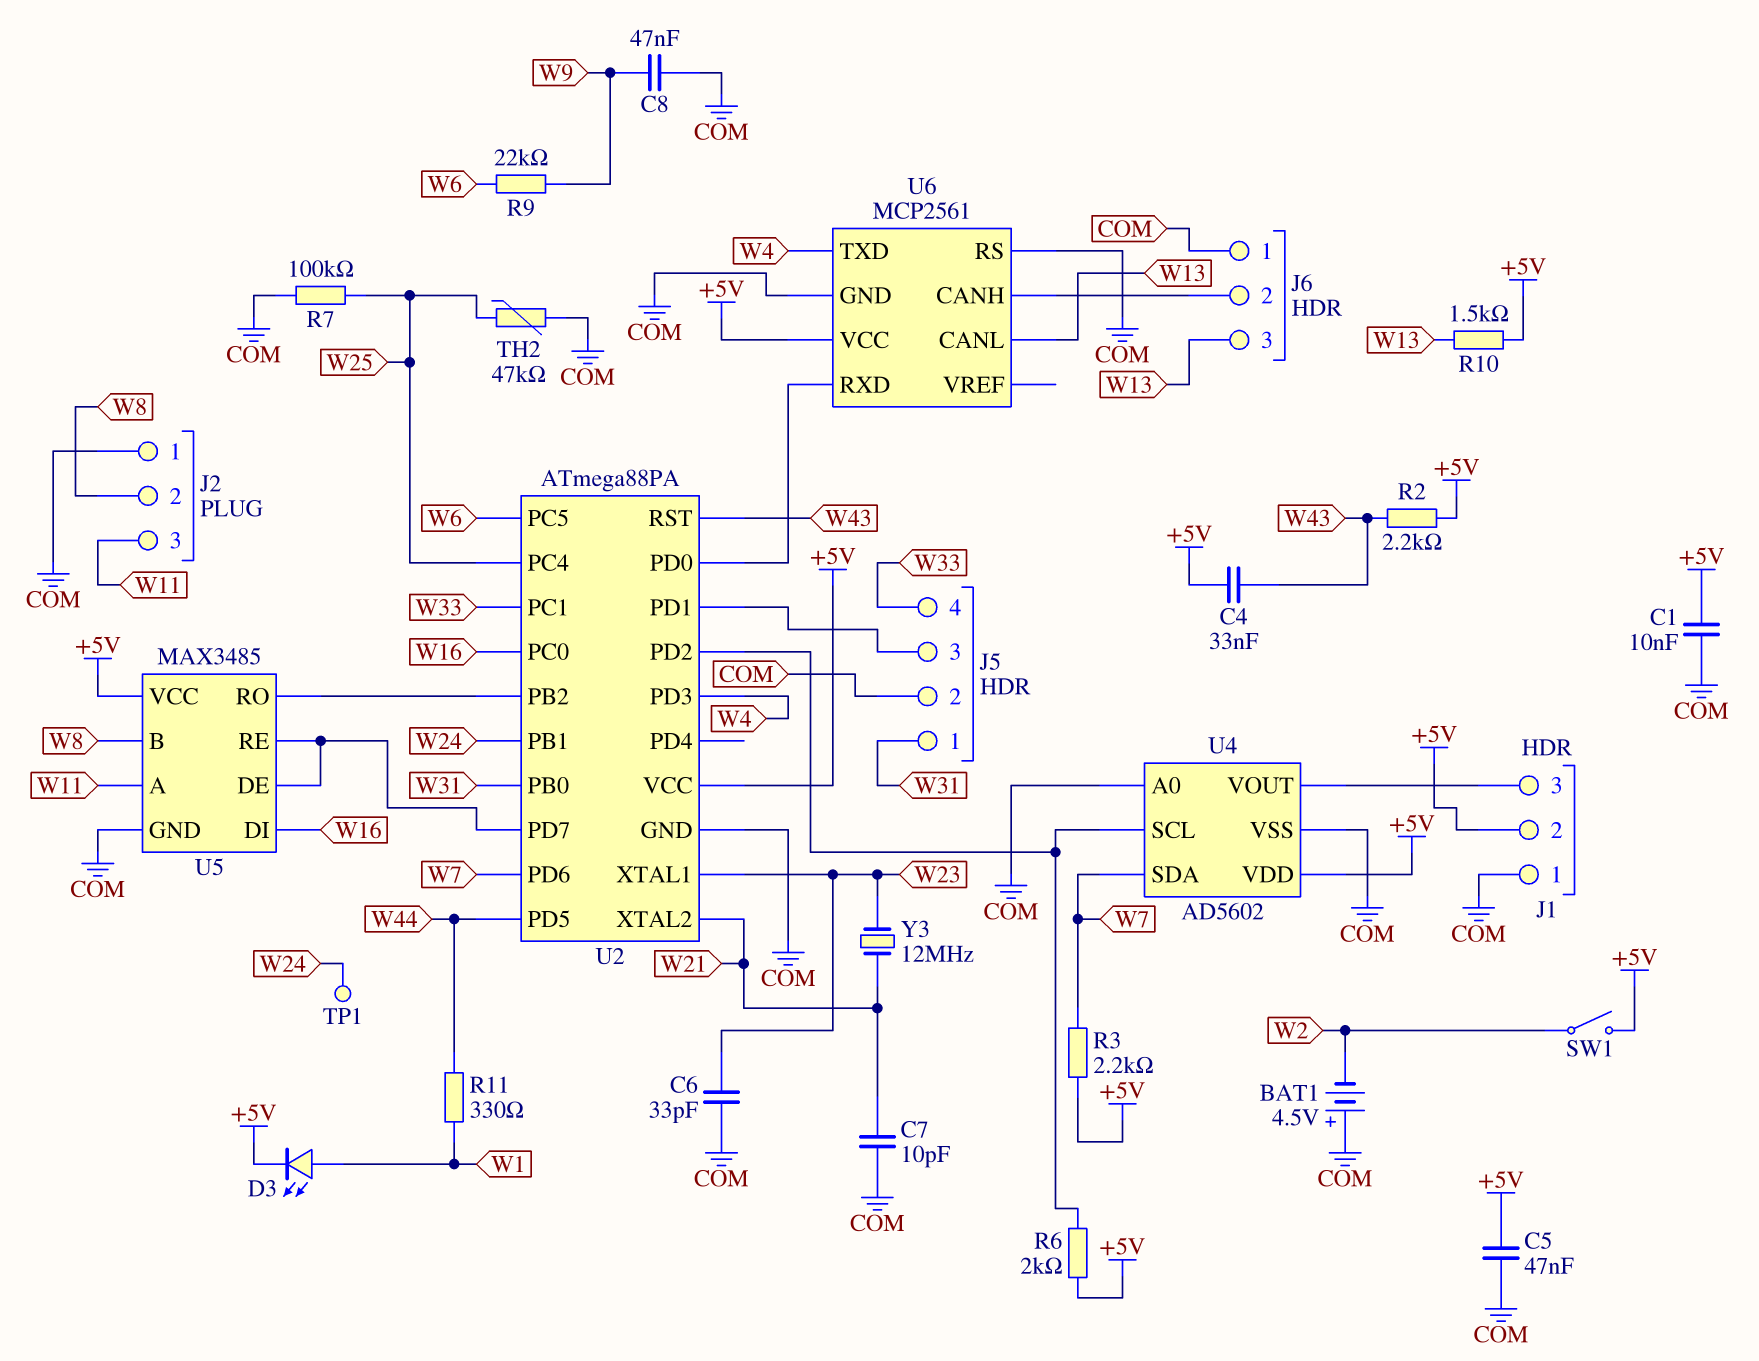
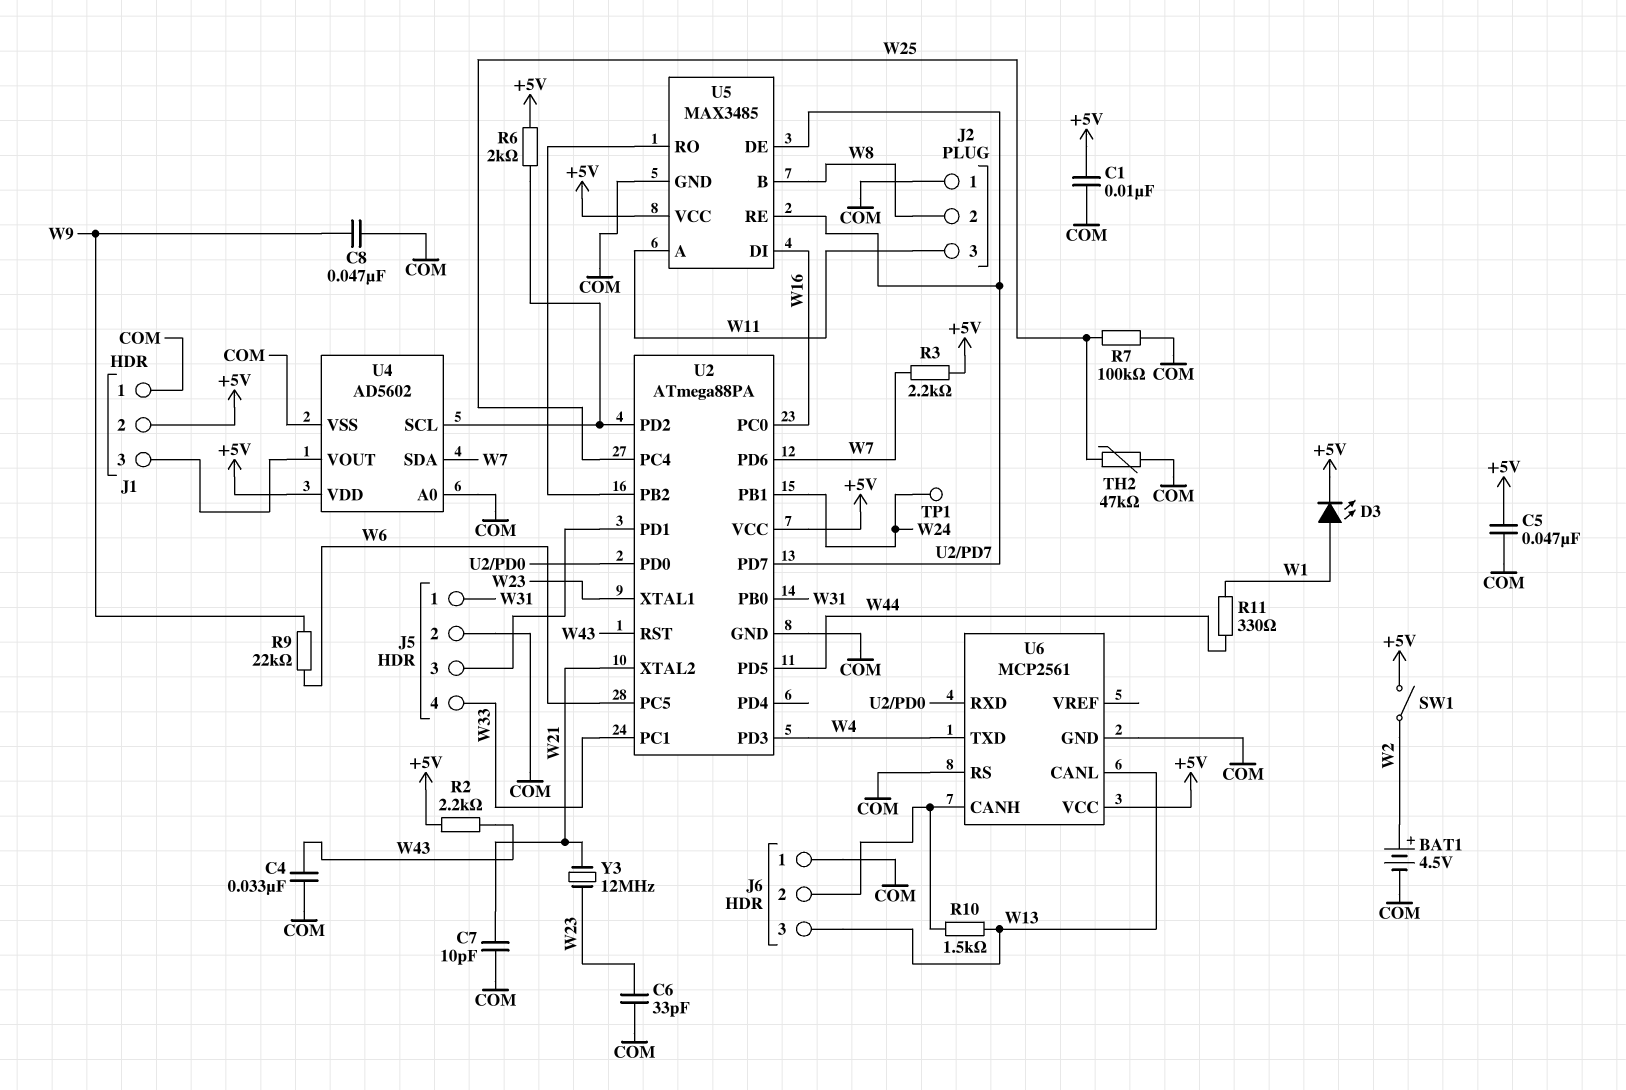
BAT1: 4.5V (plus COM, minus W2) -> 4.5V (plus W2, minus COM)
C4: 33nF (+5V, W43) -> 33nF (COM, W43)
R10: 1.5k (+5V, W13) -> 1.5k (J6/2, W13)

